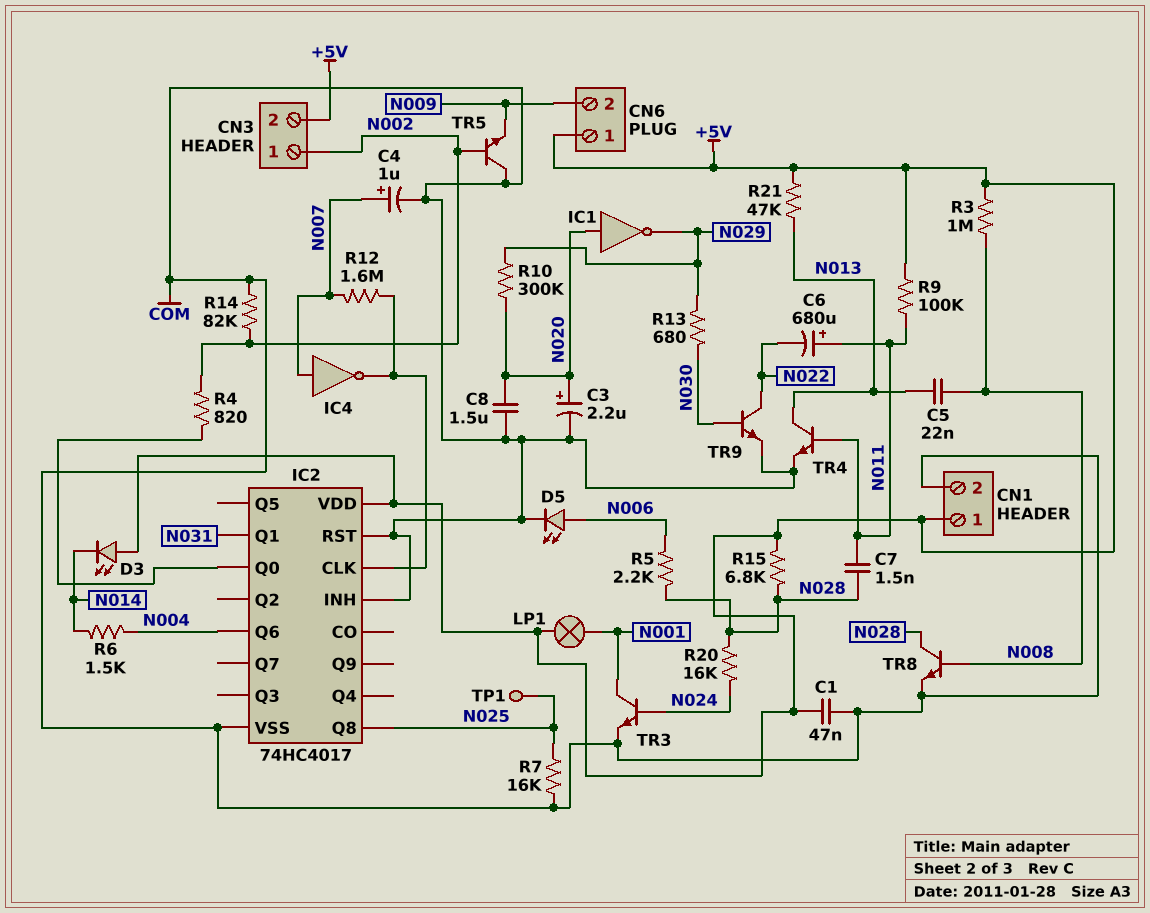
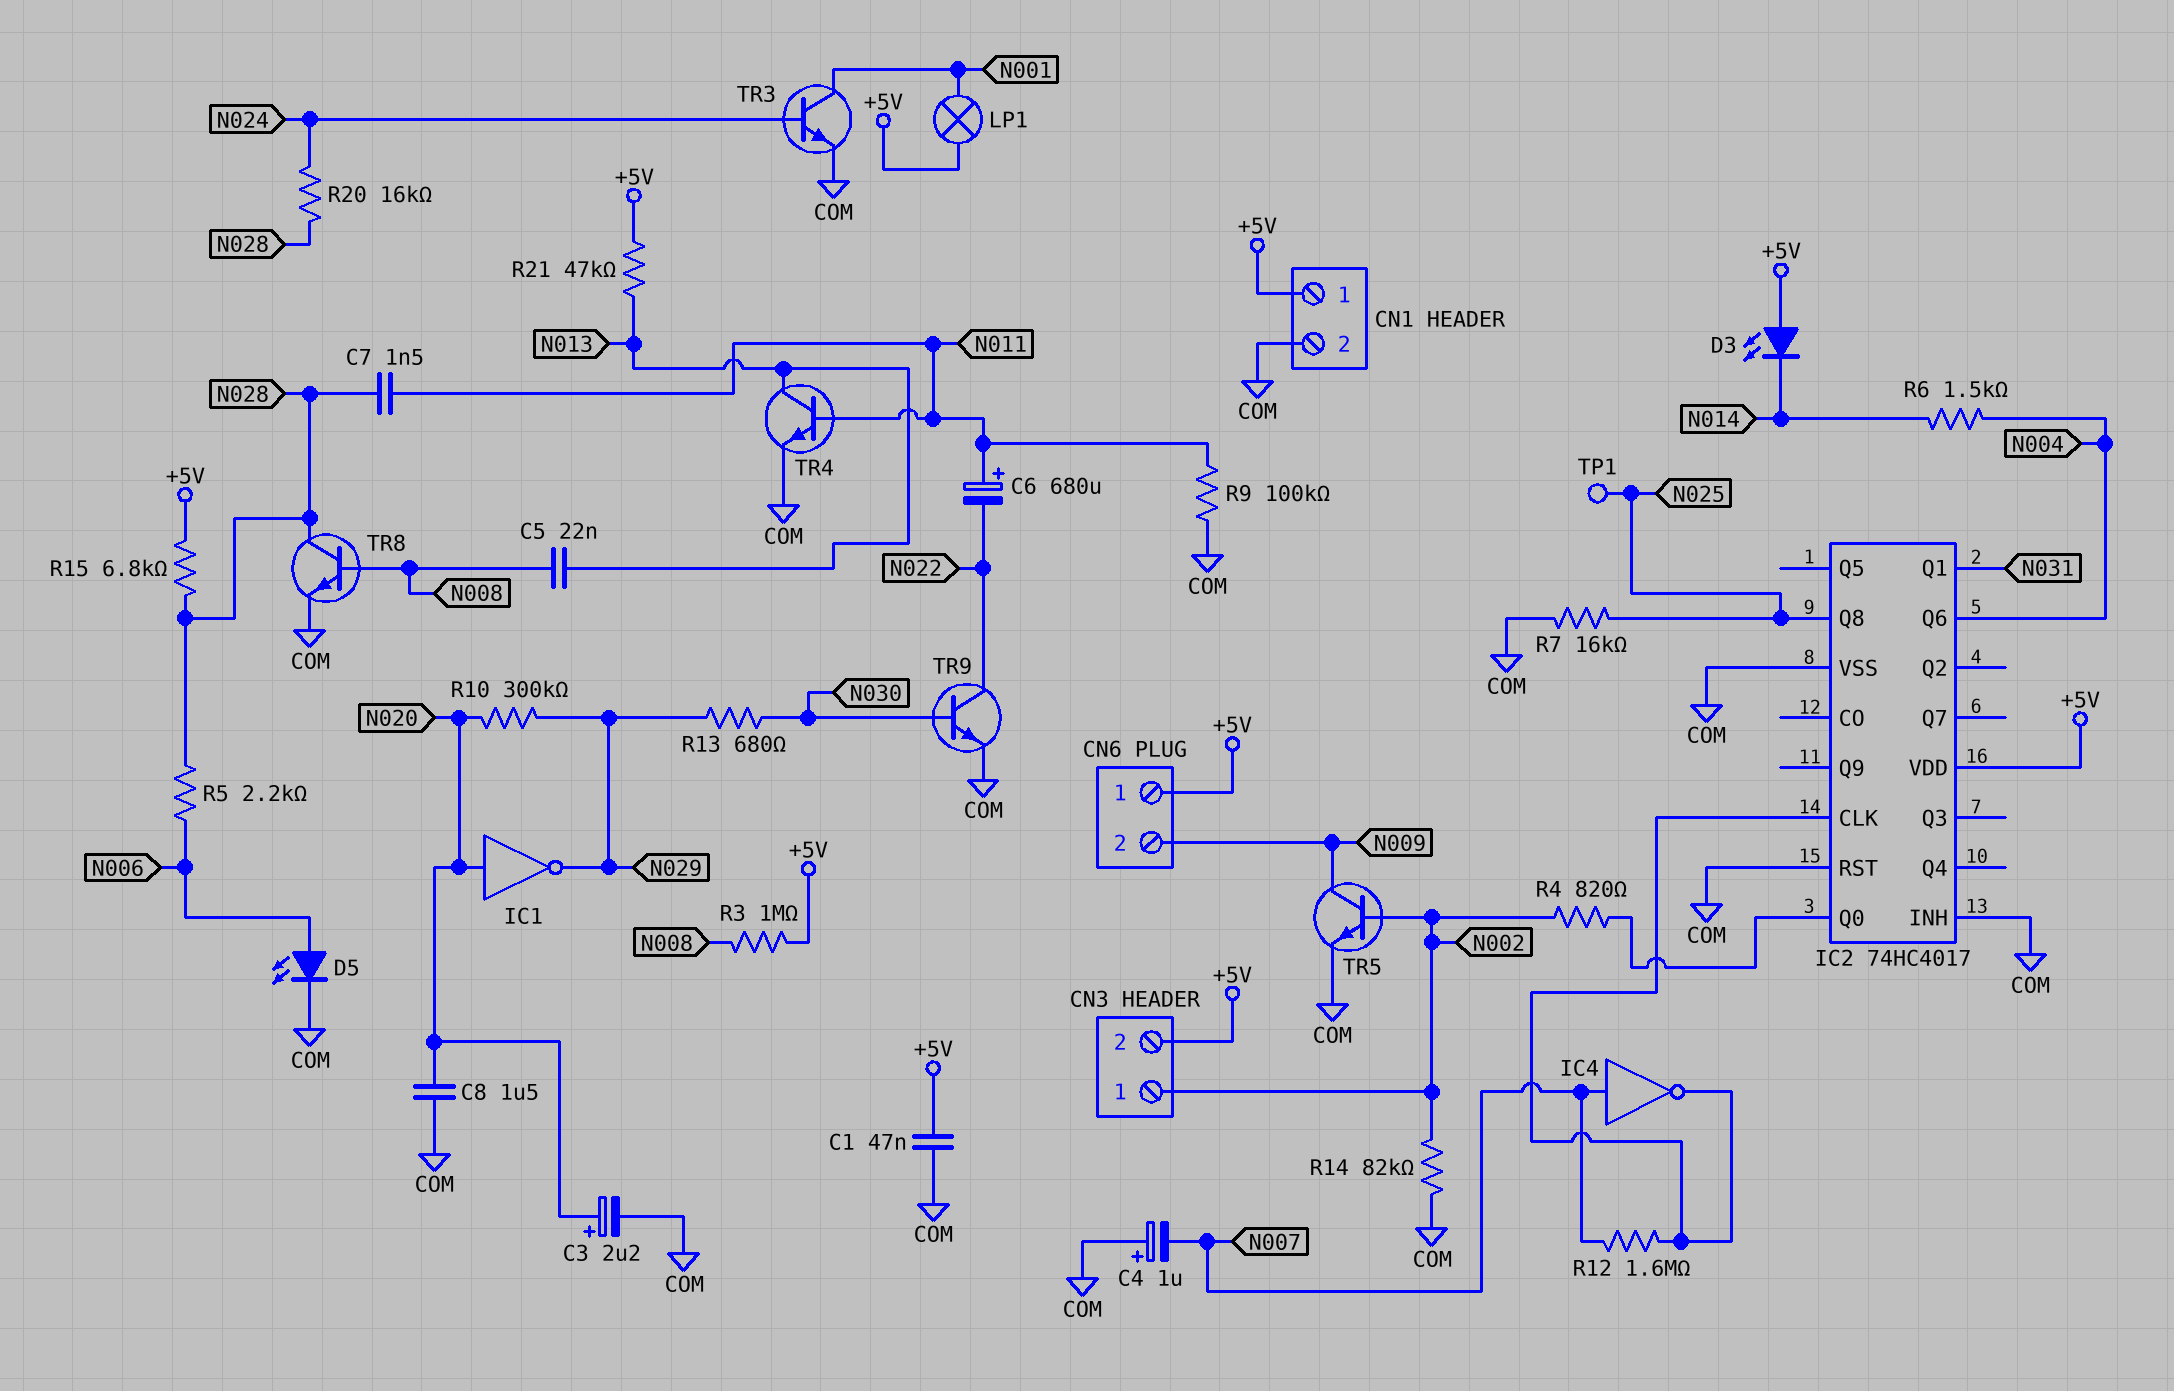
C4: 1uF (plus N007, minus COM) -> 1uF (plus COM, minus N007)
R9: 100k (+5V, N011) -> 100k (COM, N011)
TR5: NPN (B N002, C COM, E N009) -> NPN (B N002, C N009, E COM)

